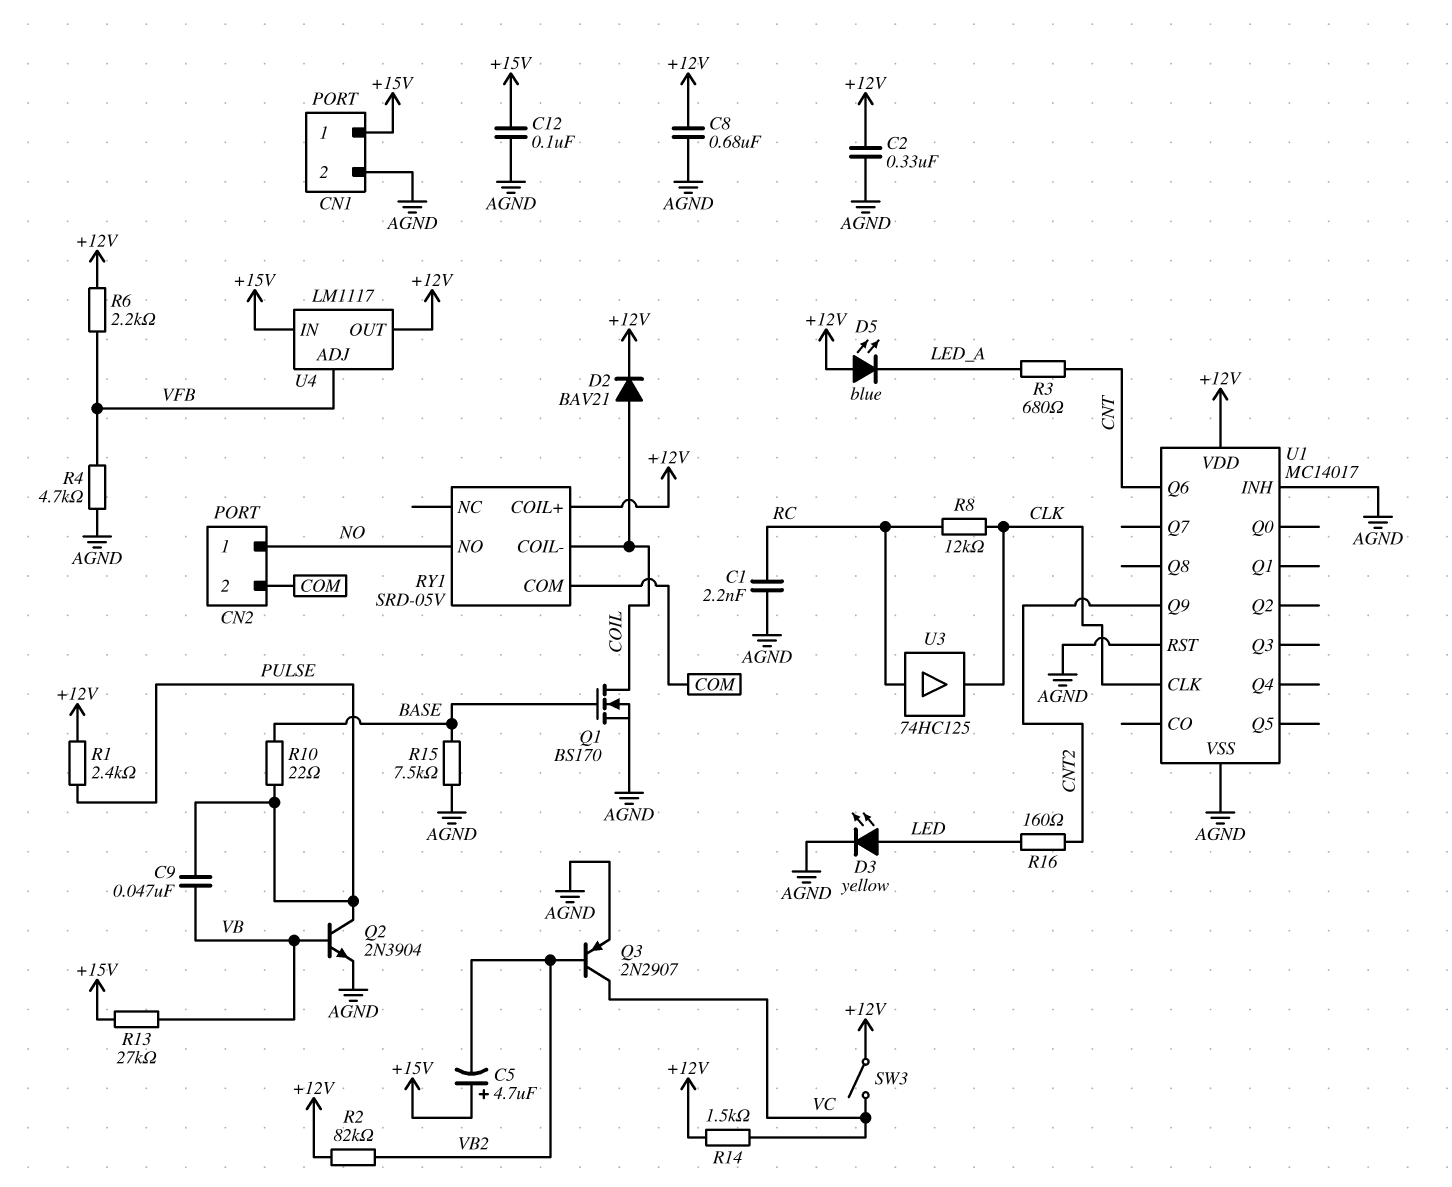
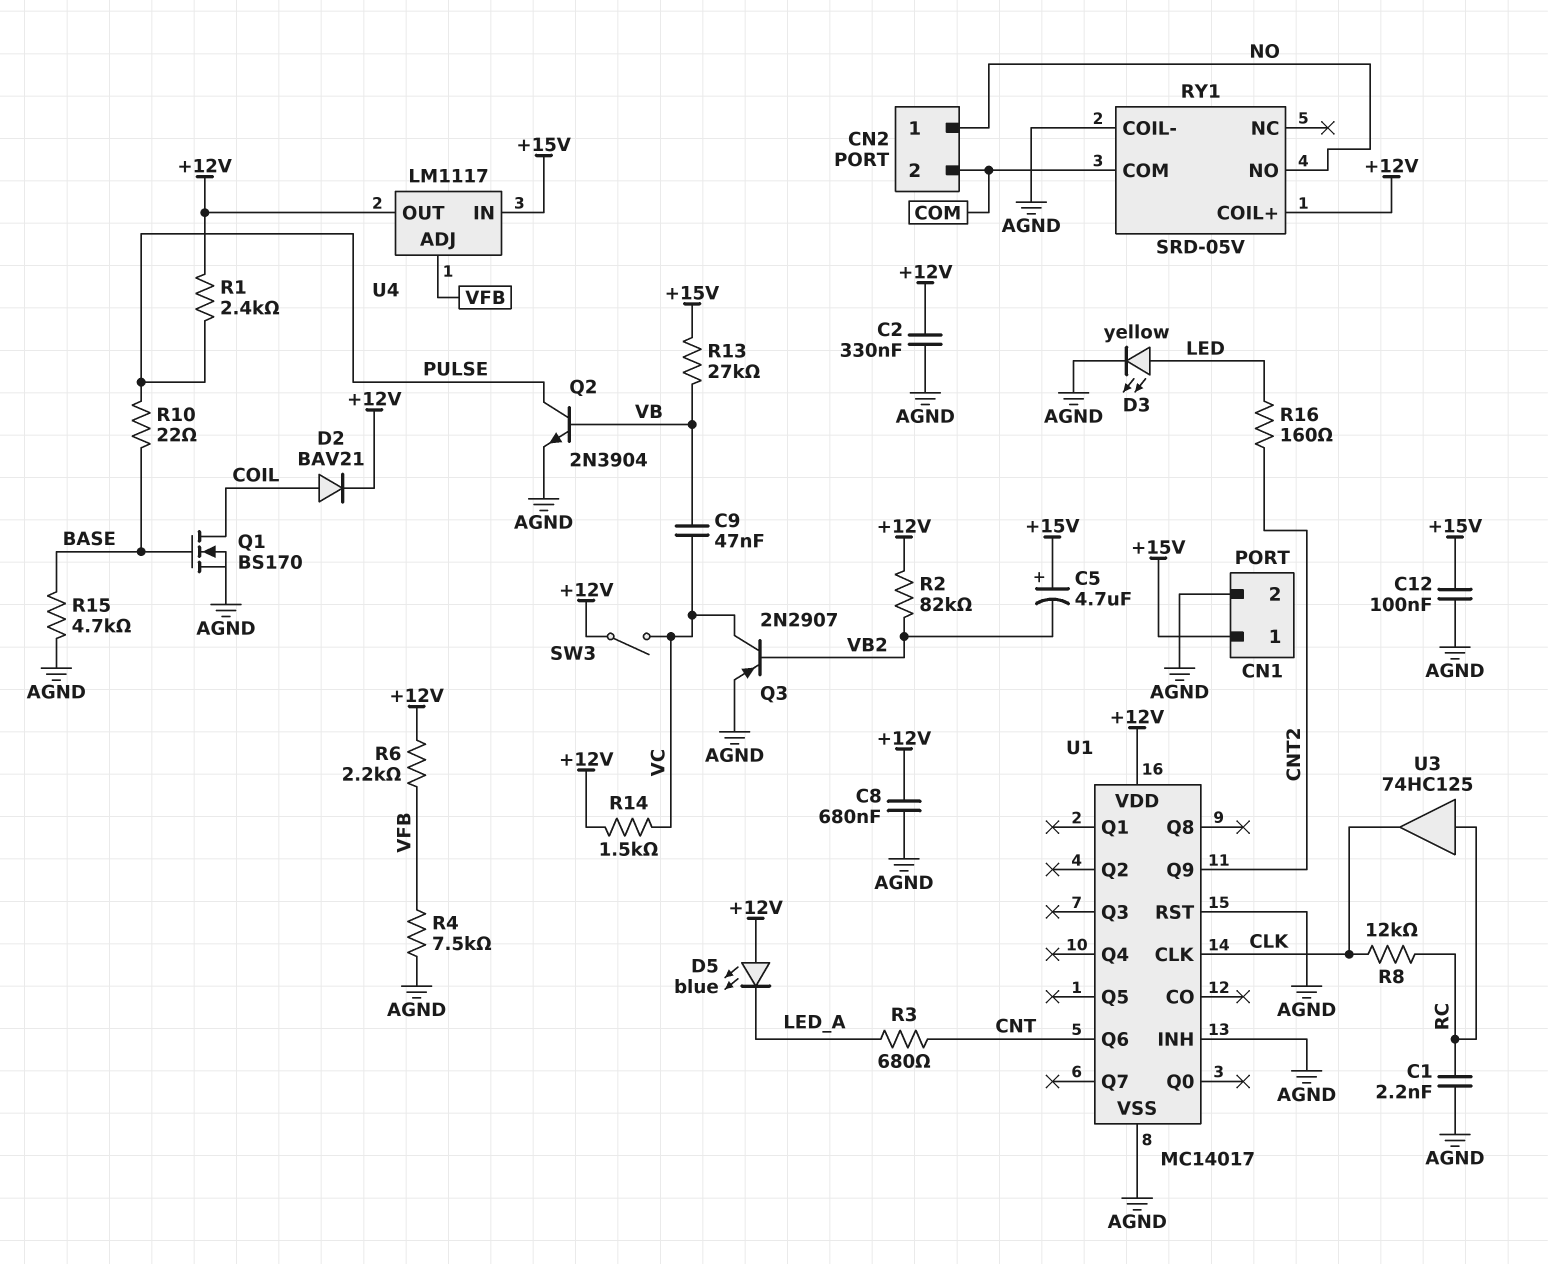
C9: 47nF (PULSE, VB) -> 47nF (VB, VC)
R4: 4.7k (AGND, VFB) -> 7.5k (AGND, VFB)
R15: 7.5k (AGND, BASE) -> 4.7k (AGND, BASE)
RY1 pin COIL-: COIL -> AGND

